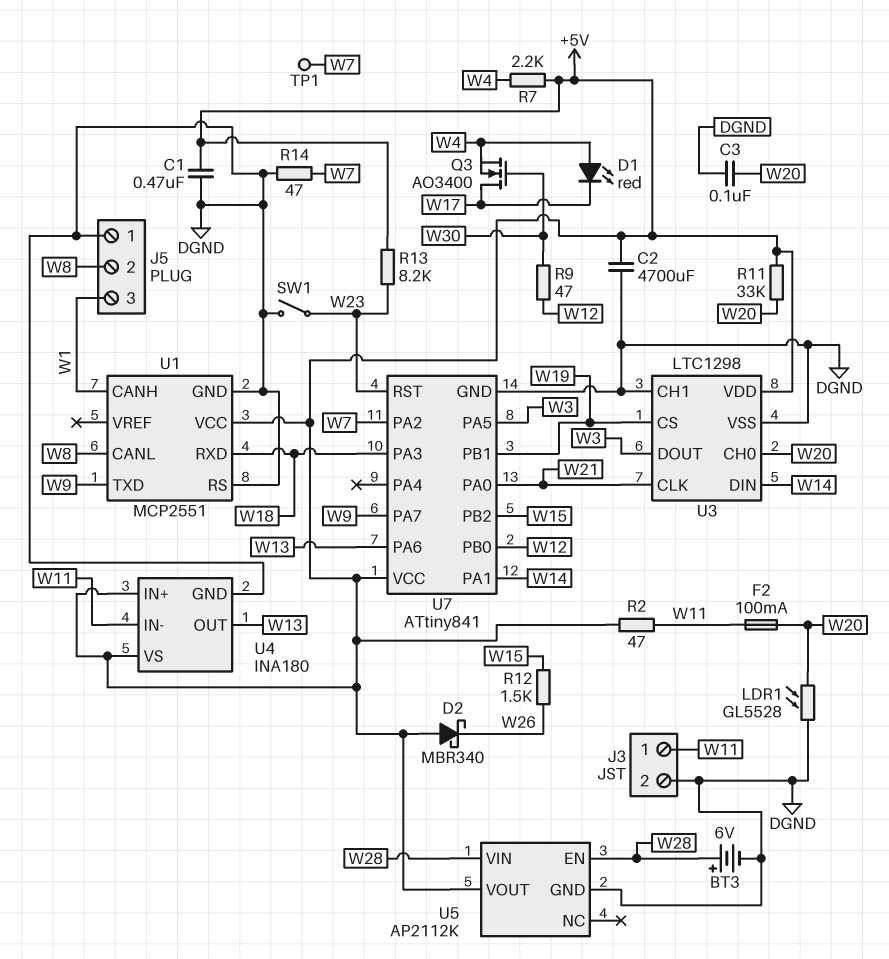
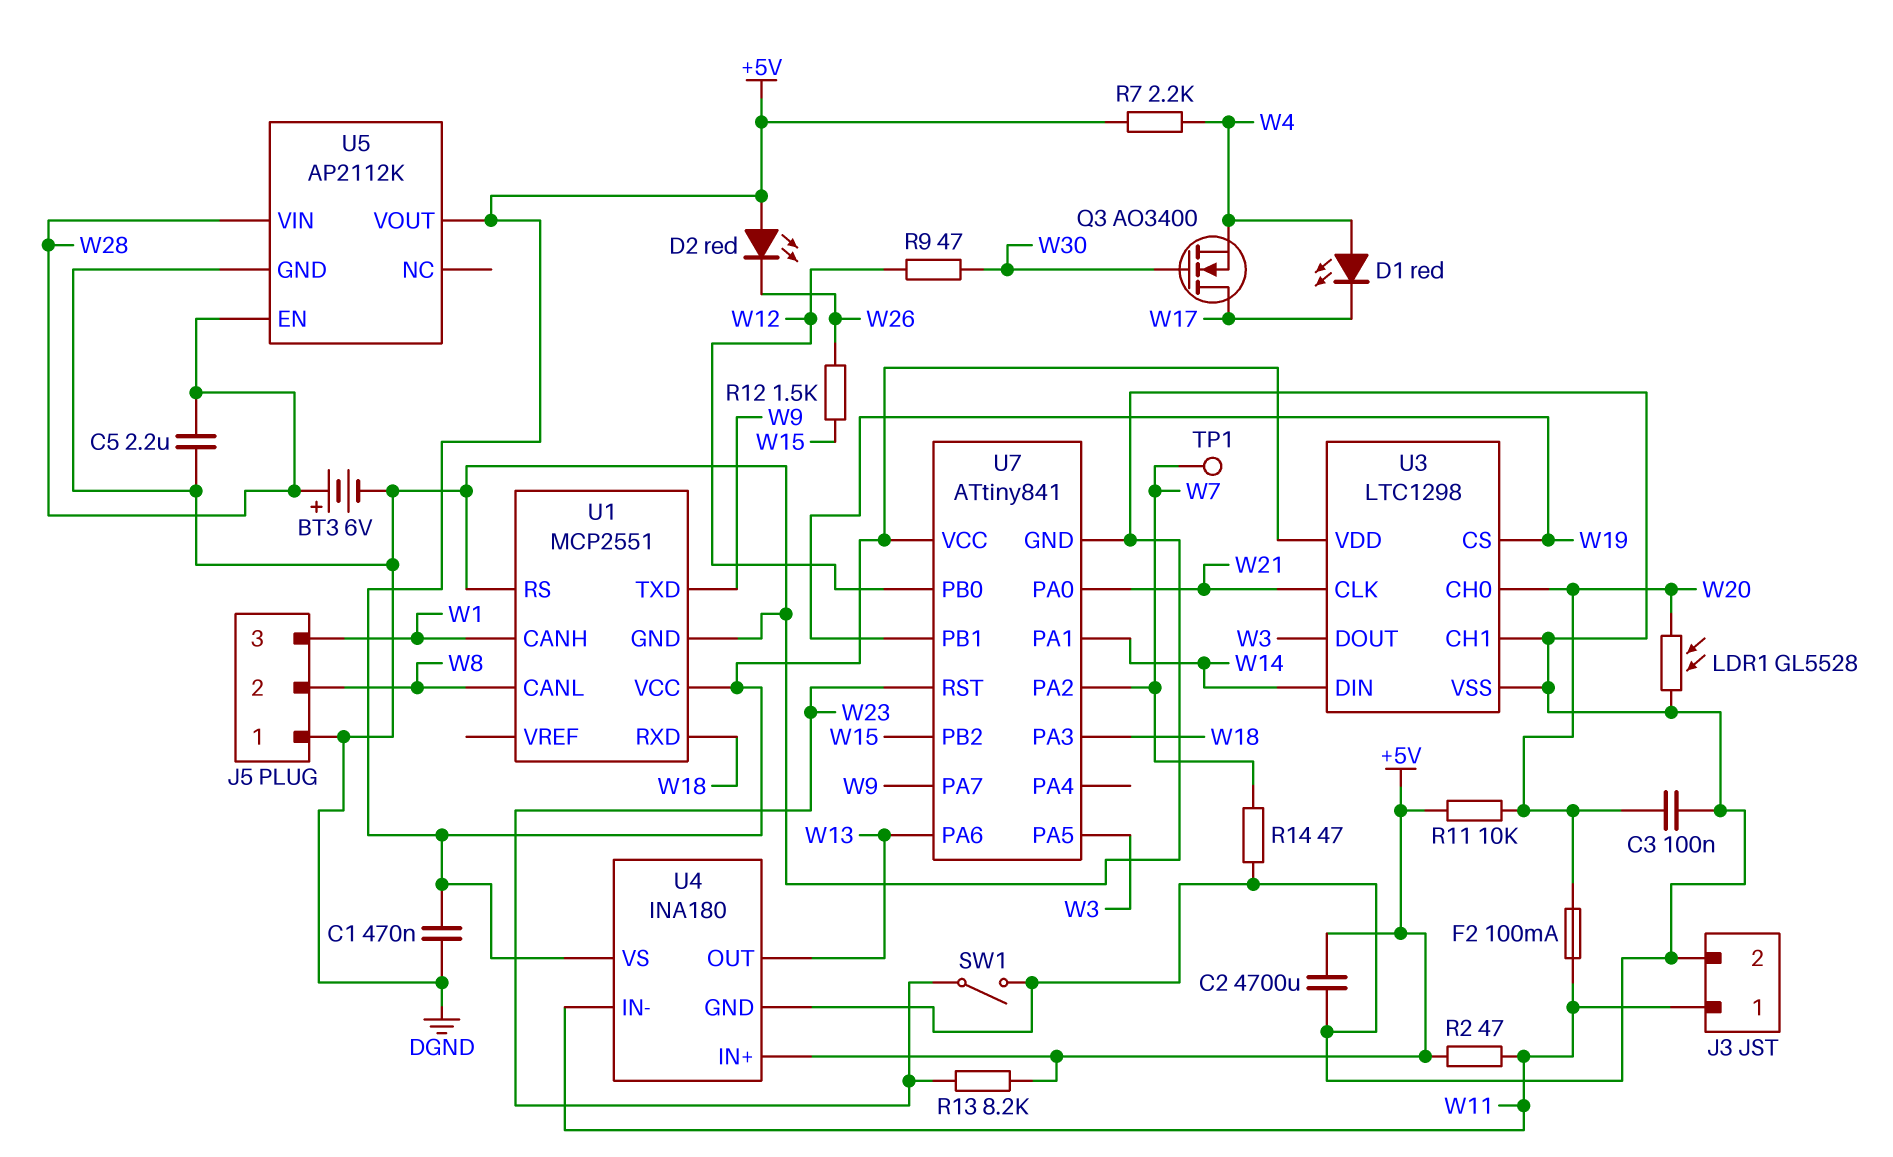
C5: none -> 2.2uF (DGND, W28)
D2: schottky MBR340 (A +5V, K W26) -> LED red (A +5V, K W26)
R11: 33k (+5V, W20) -> 10k (+5V, W20)

